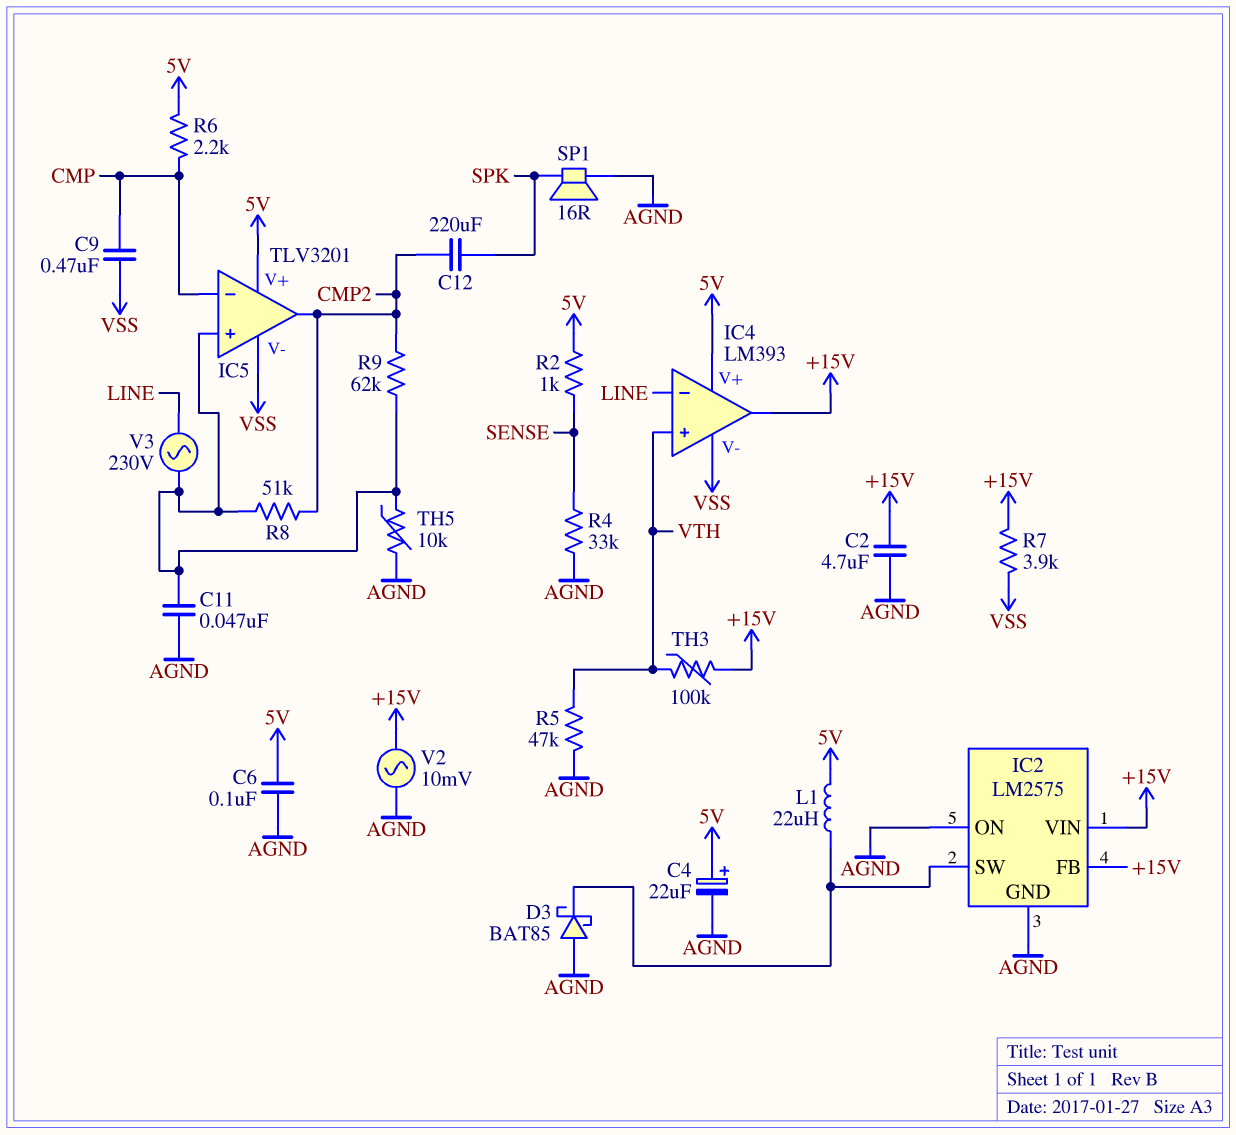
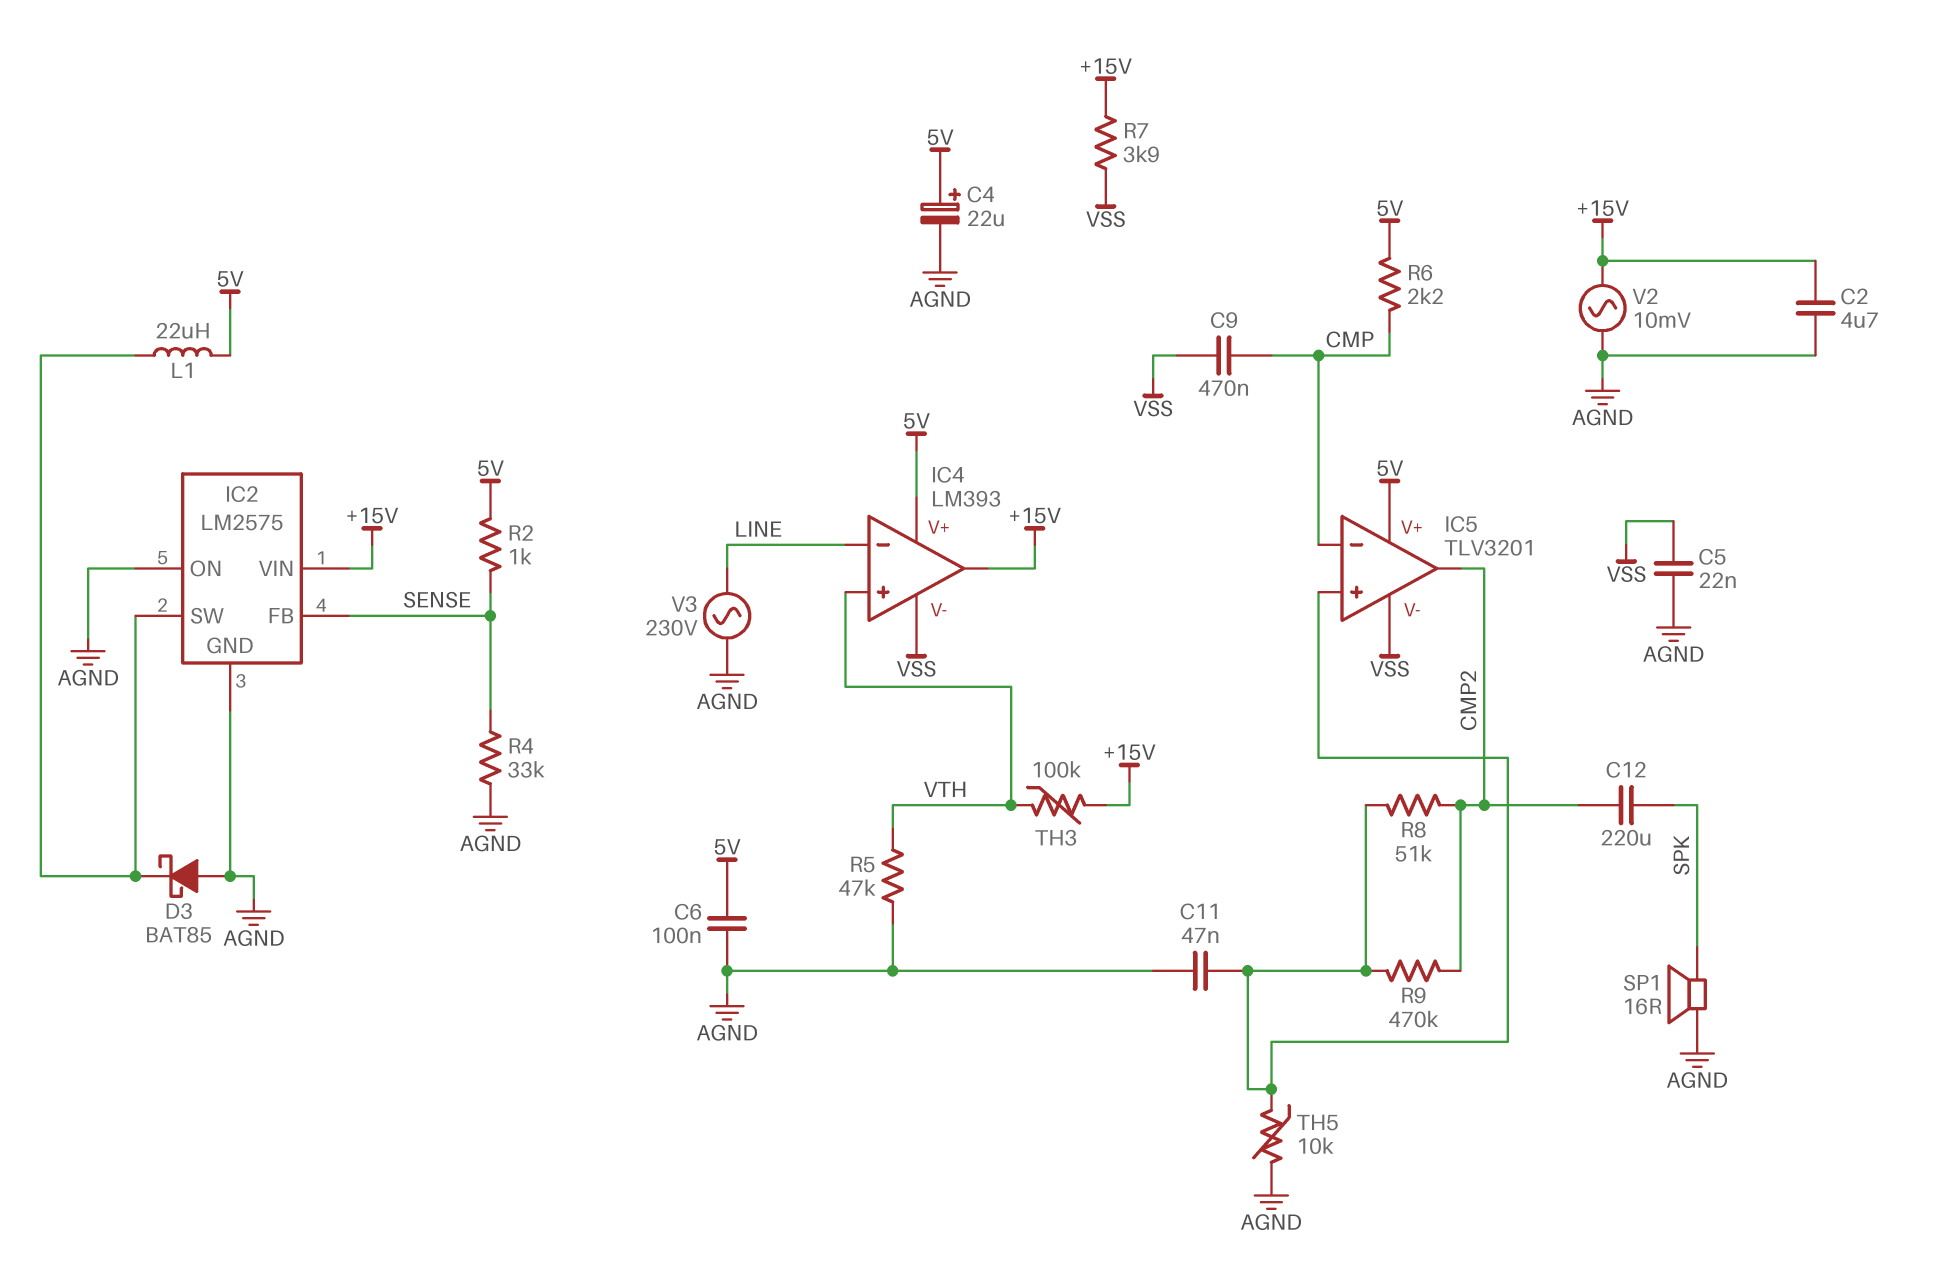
C5: none -> 22nF (AGND, VSS)
IC2 pin FB: +15V -> SENSE
R9: 62k (CMP2, IC5/in+) -> 470k (CMP2, IC5/in+)
V3: AC 230V (IC5/in+, LINE) -> AC 230V (AGND, LINE)

